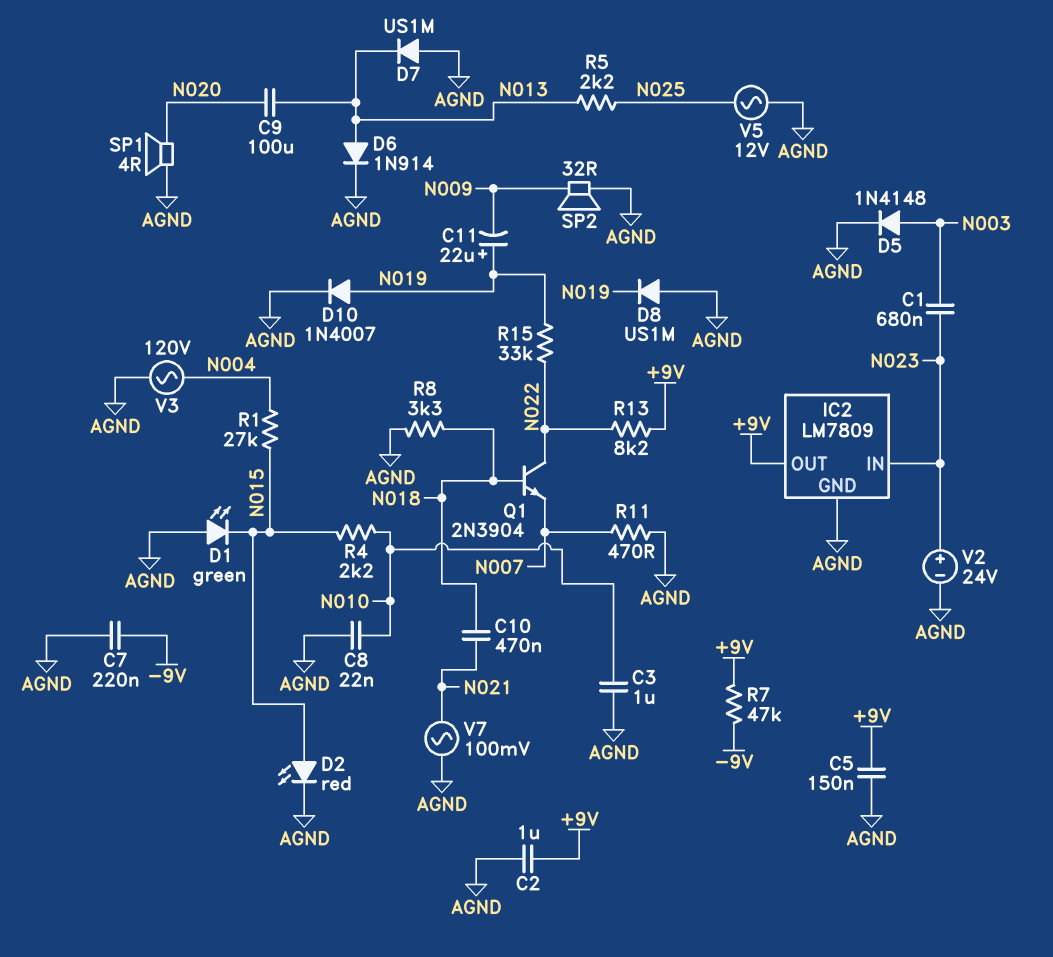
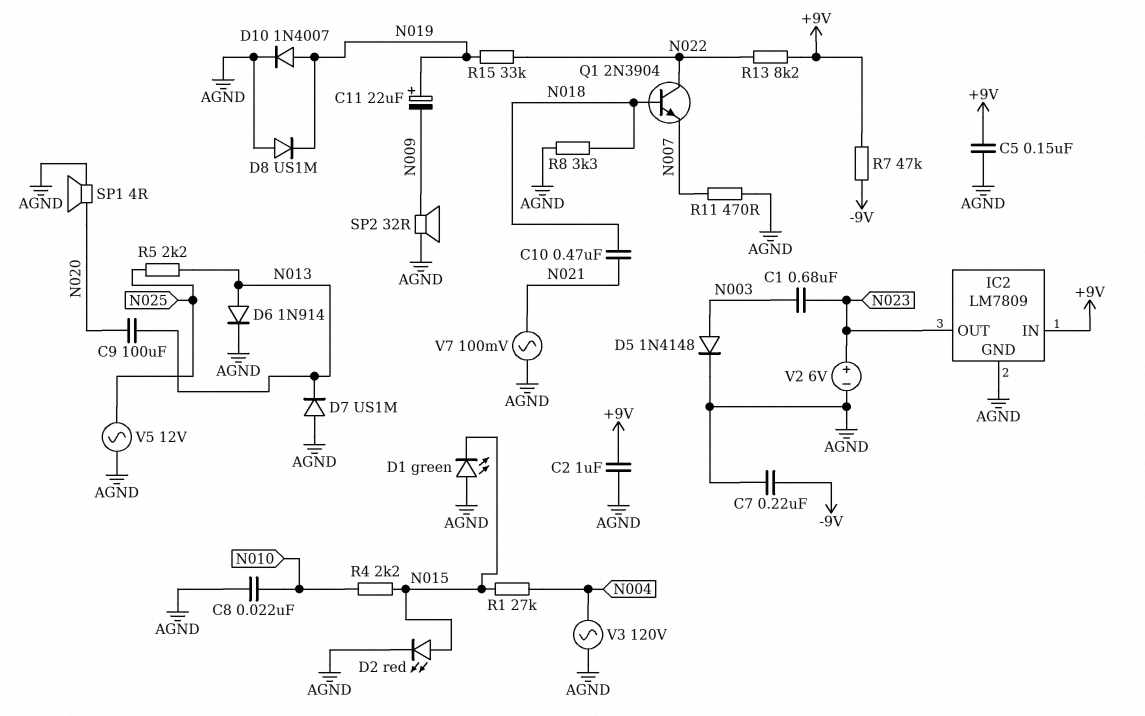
C3: 1uF (AGND, N010) -> none
IC2 pin IN: N023 -> +9V
IC2 pin OUT: +9V -> N023
V2: 24V (plus N023, minus AGND) -> 6V (plus N023, minus AGND)

